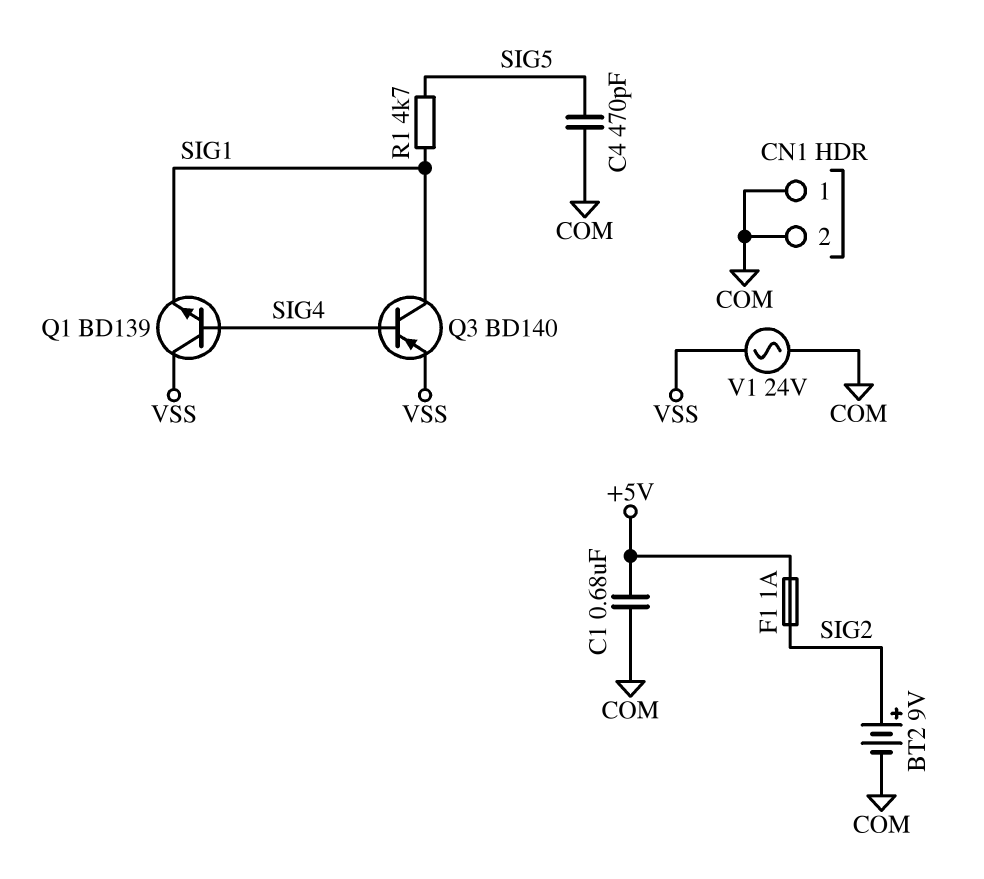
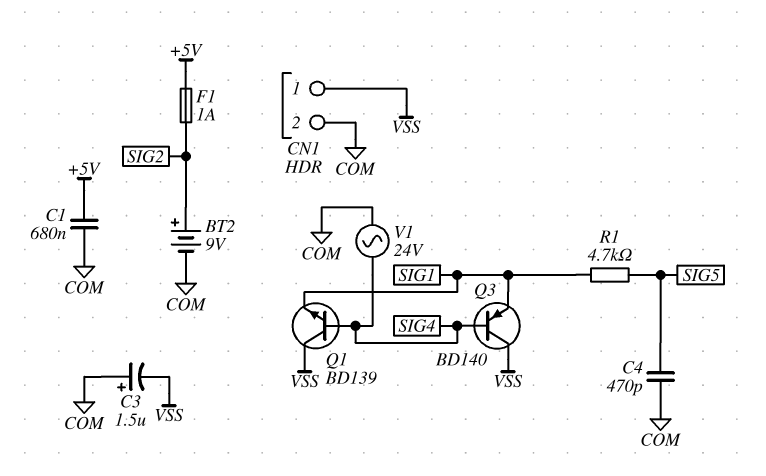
C3: none -> 1.5uF (plus COM, minus VSS)
CN1 pin 1: COM -> VSS
Q3: PNP BD140 (B SIG4, C SIG1, E VSS) -> PNP BD140 (B SIG4, C VSS, E SIG1)
V1: AC 24V (COM, VSS) -> AC 24V (COM, SIG4)

